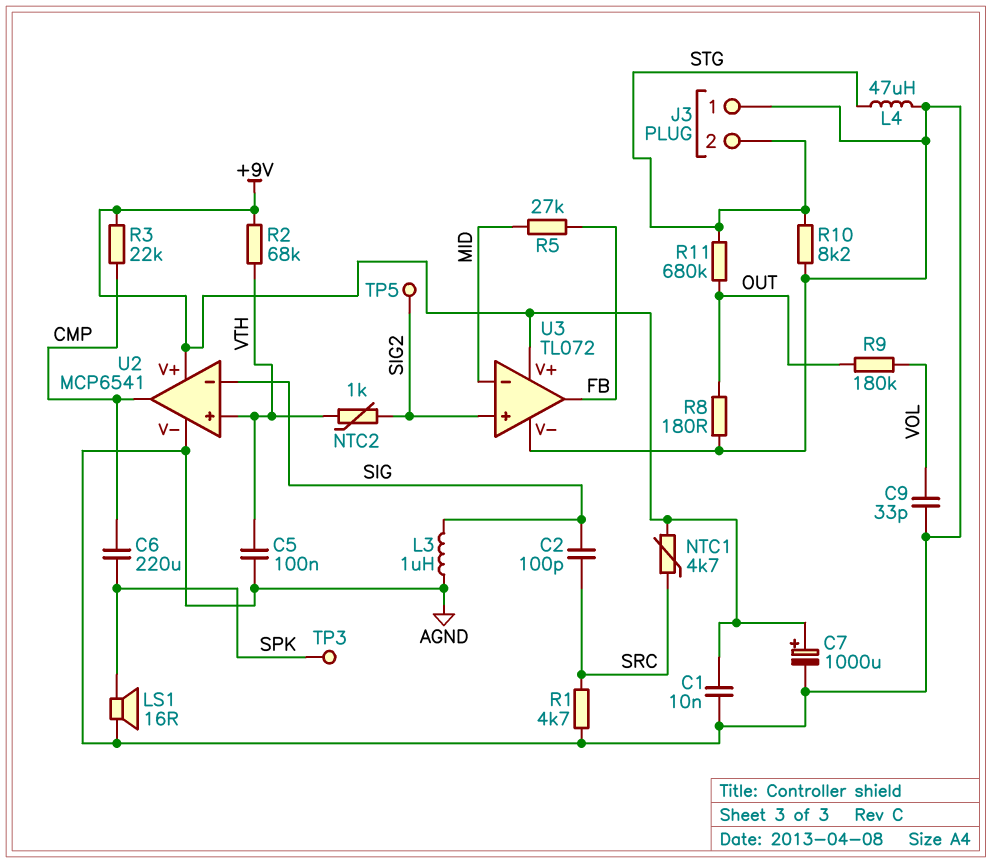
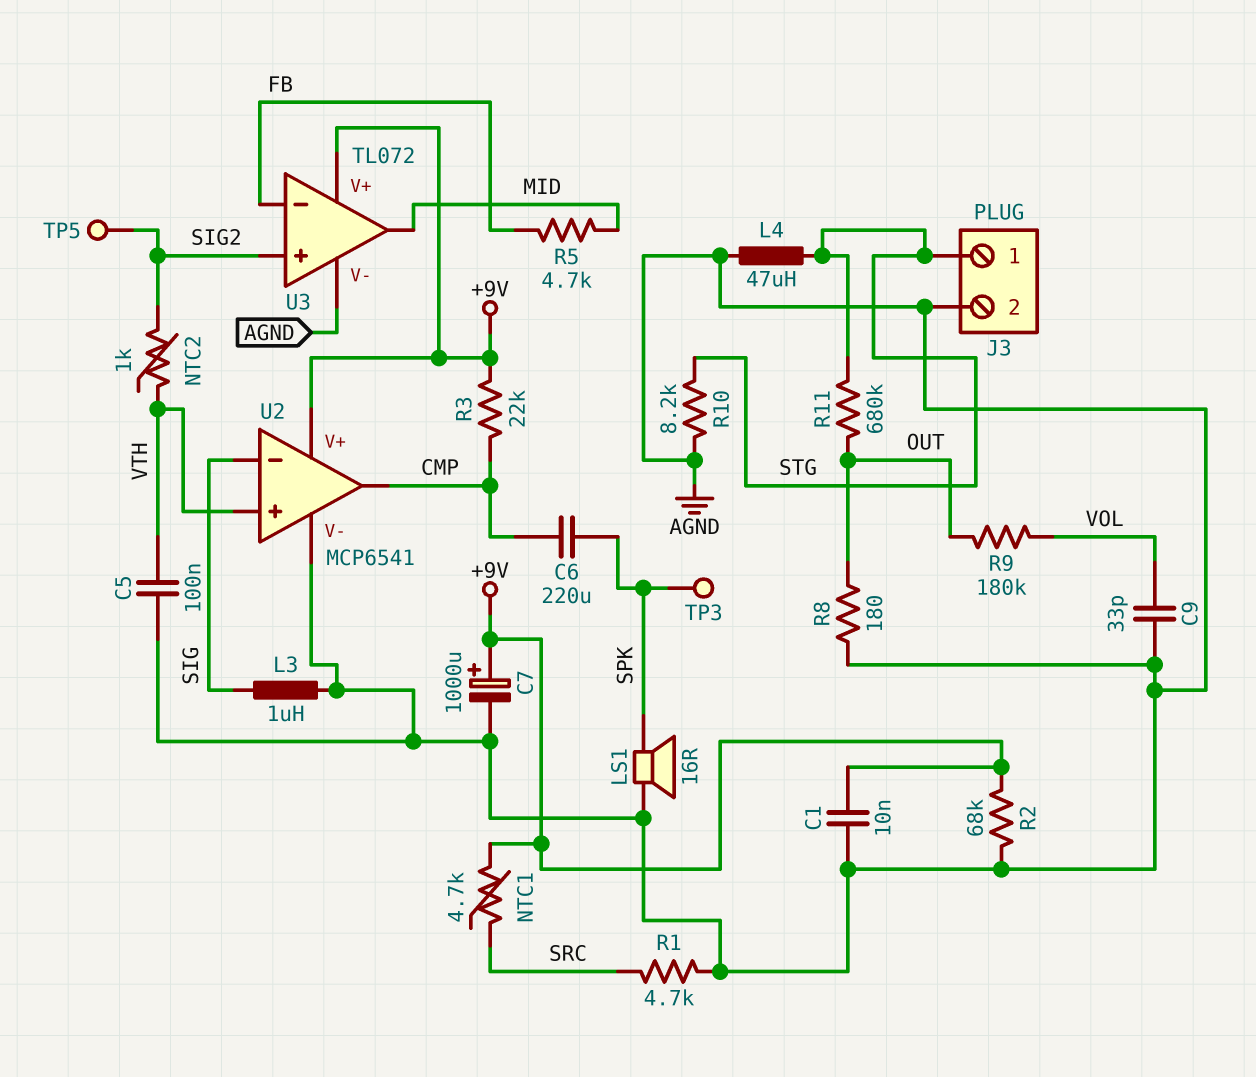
C2: 100pF (SIG, SRC) -> none
J3 pin 1: AGND -> STG
J3 pin 2: STG -> AGND
R2: 68k (+9V, VTH) -> 68k (+9V, AGND)
R5: 27k (FB, MID) -> 4.7k (FB, MID)
U3 pin in-: MID -> FB
U3 pin out: FB -> MID

